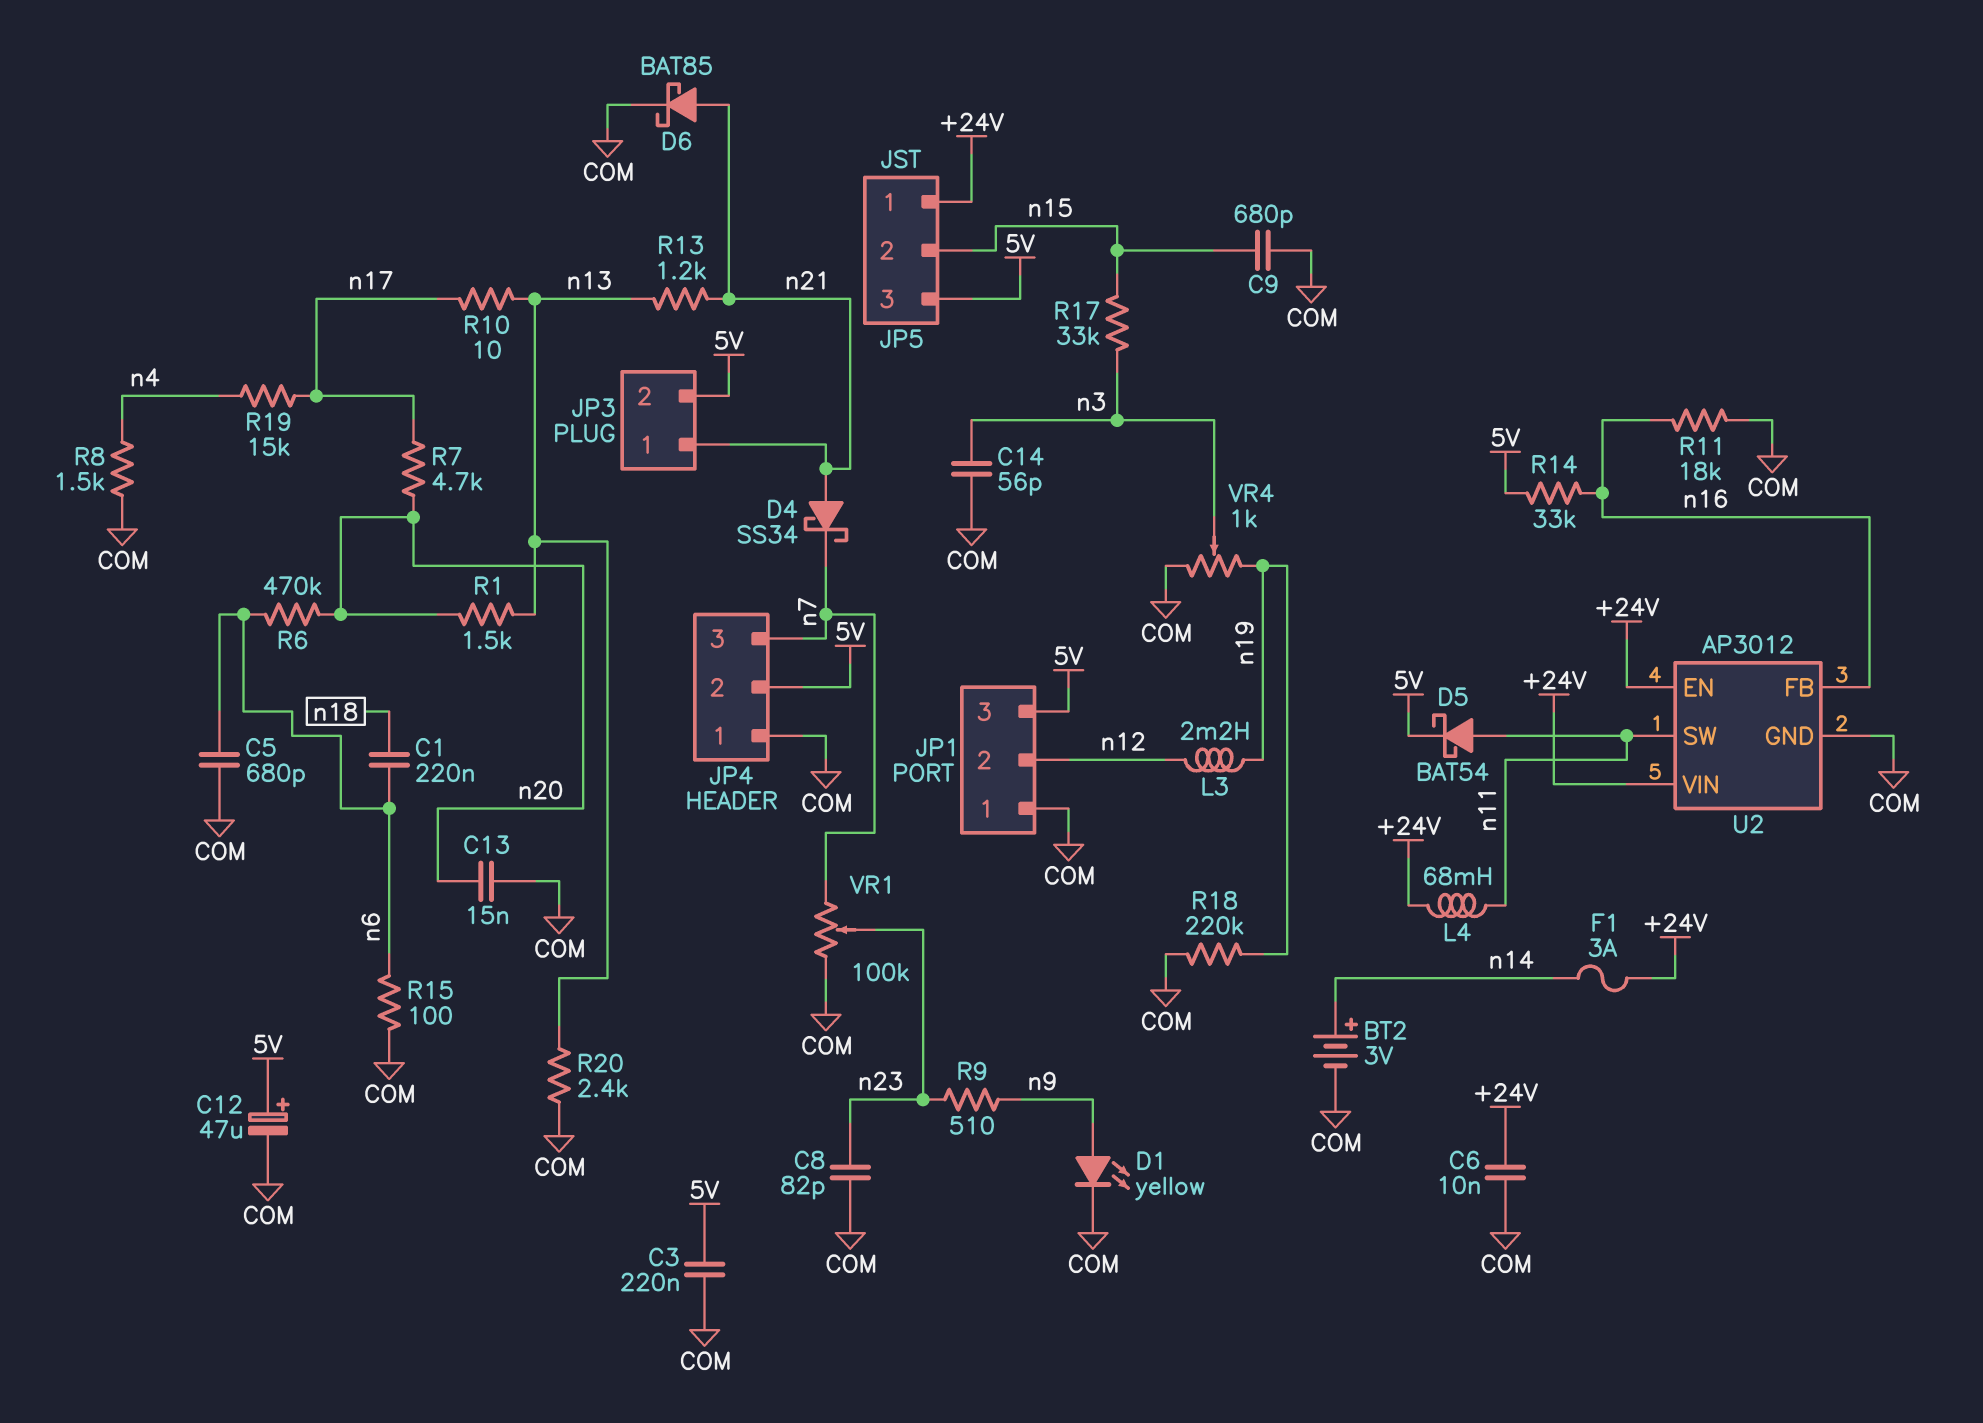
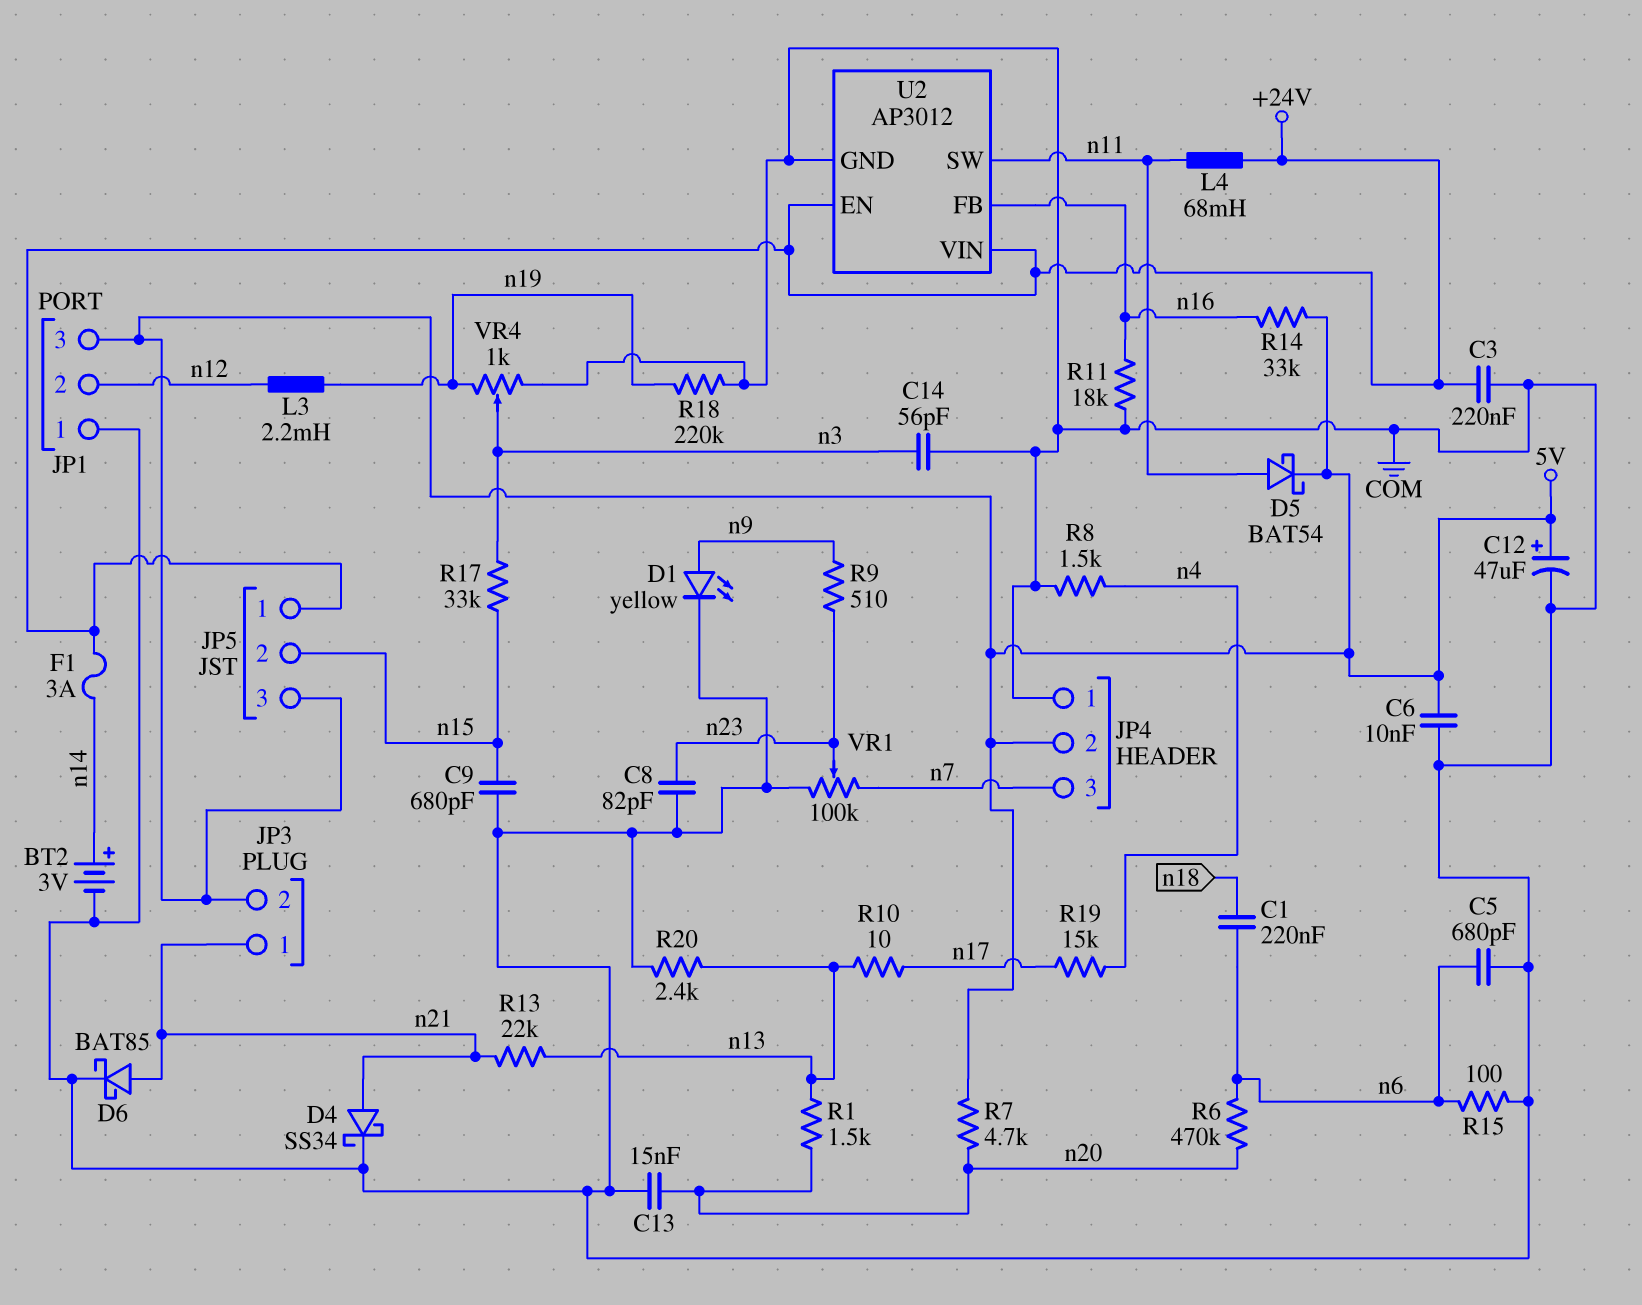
C3: 220nF (5V, COM) -> 220nF (+24V, COM)
C6: 10nF (+24V, COM) -> 10nF (5V, COM)
D4: schottky SS34 (A n21, K n7) -> schottky SS34 (A n21, K COM)
R7: 4.7k (n17, n20) -> 4.7k (5V, n20)
R13: 1.2k (n13, n21) -> 22k (n13, n21)

